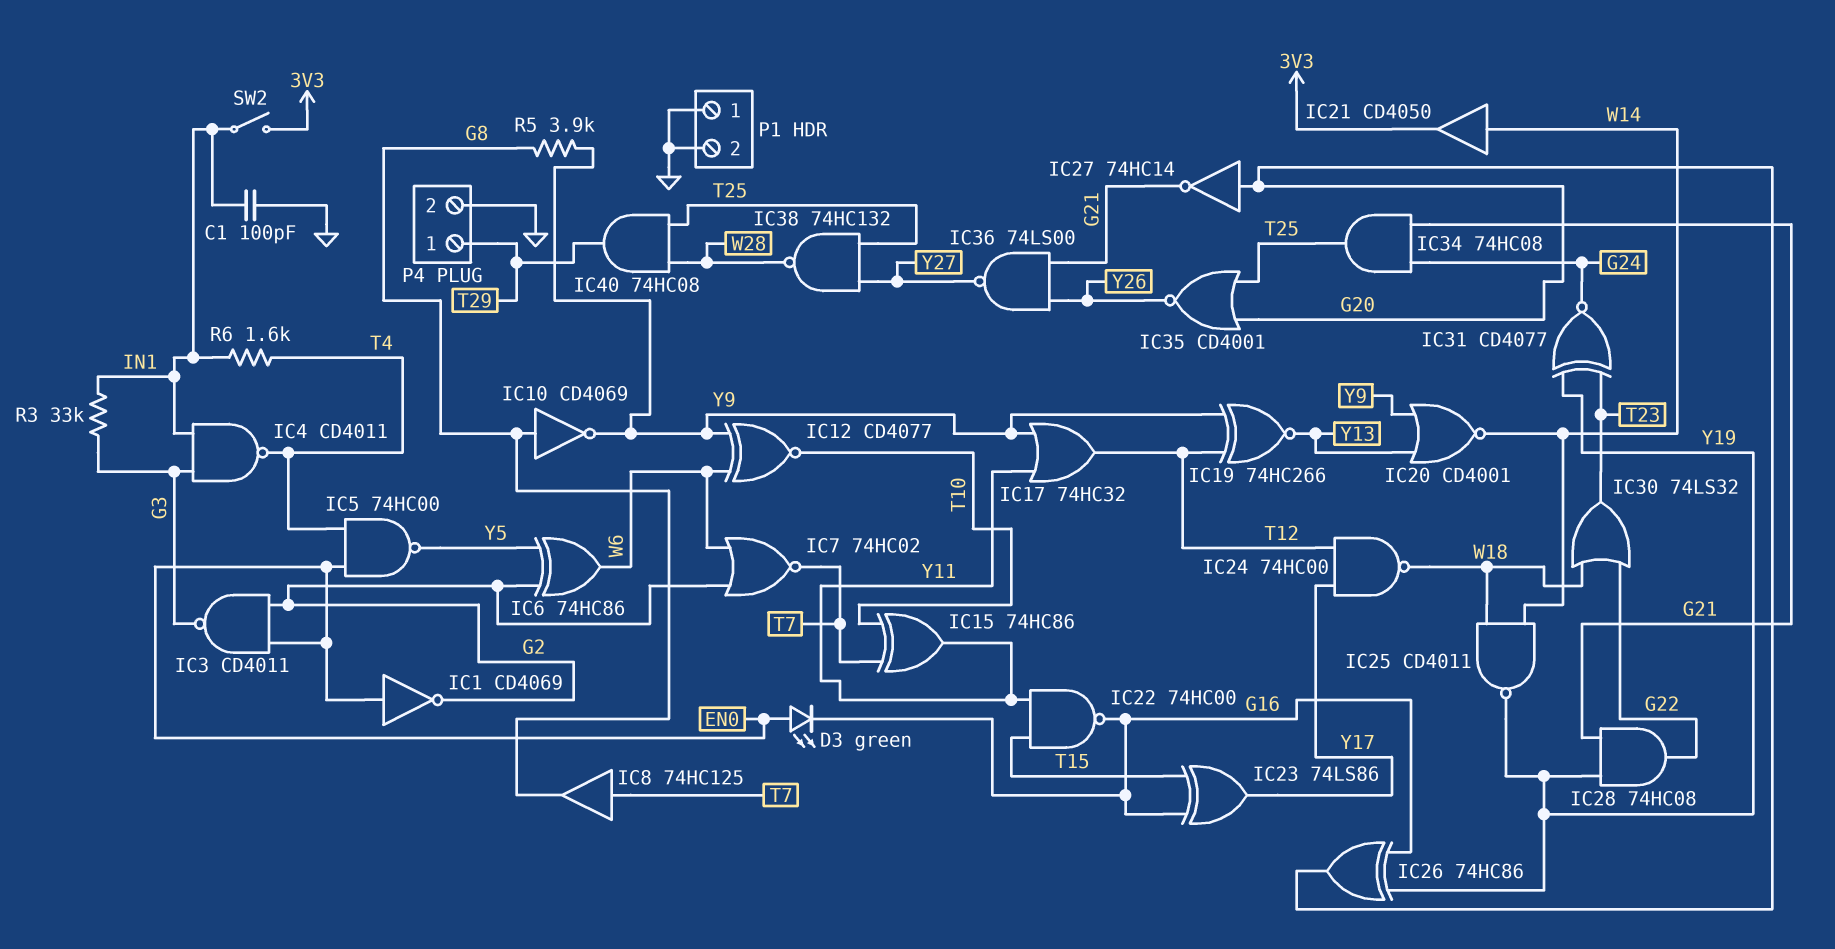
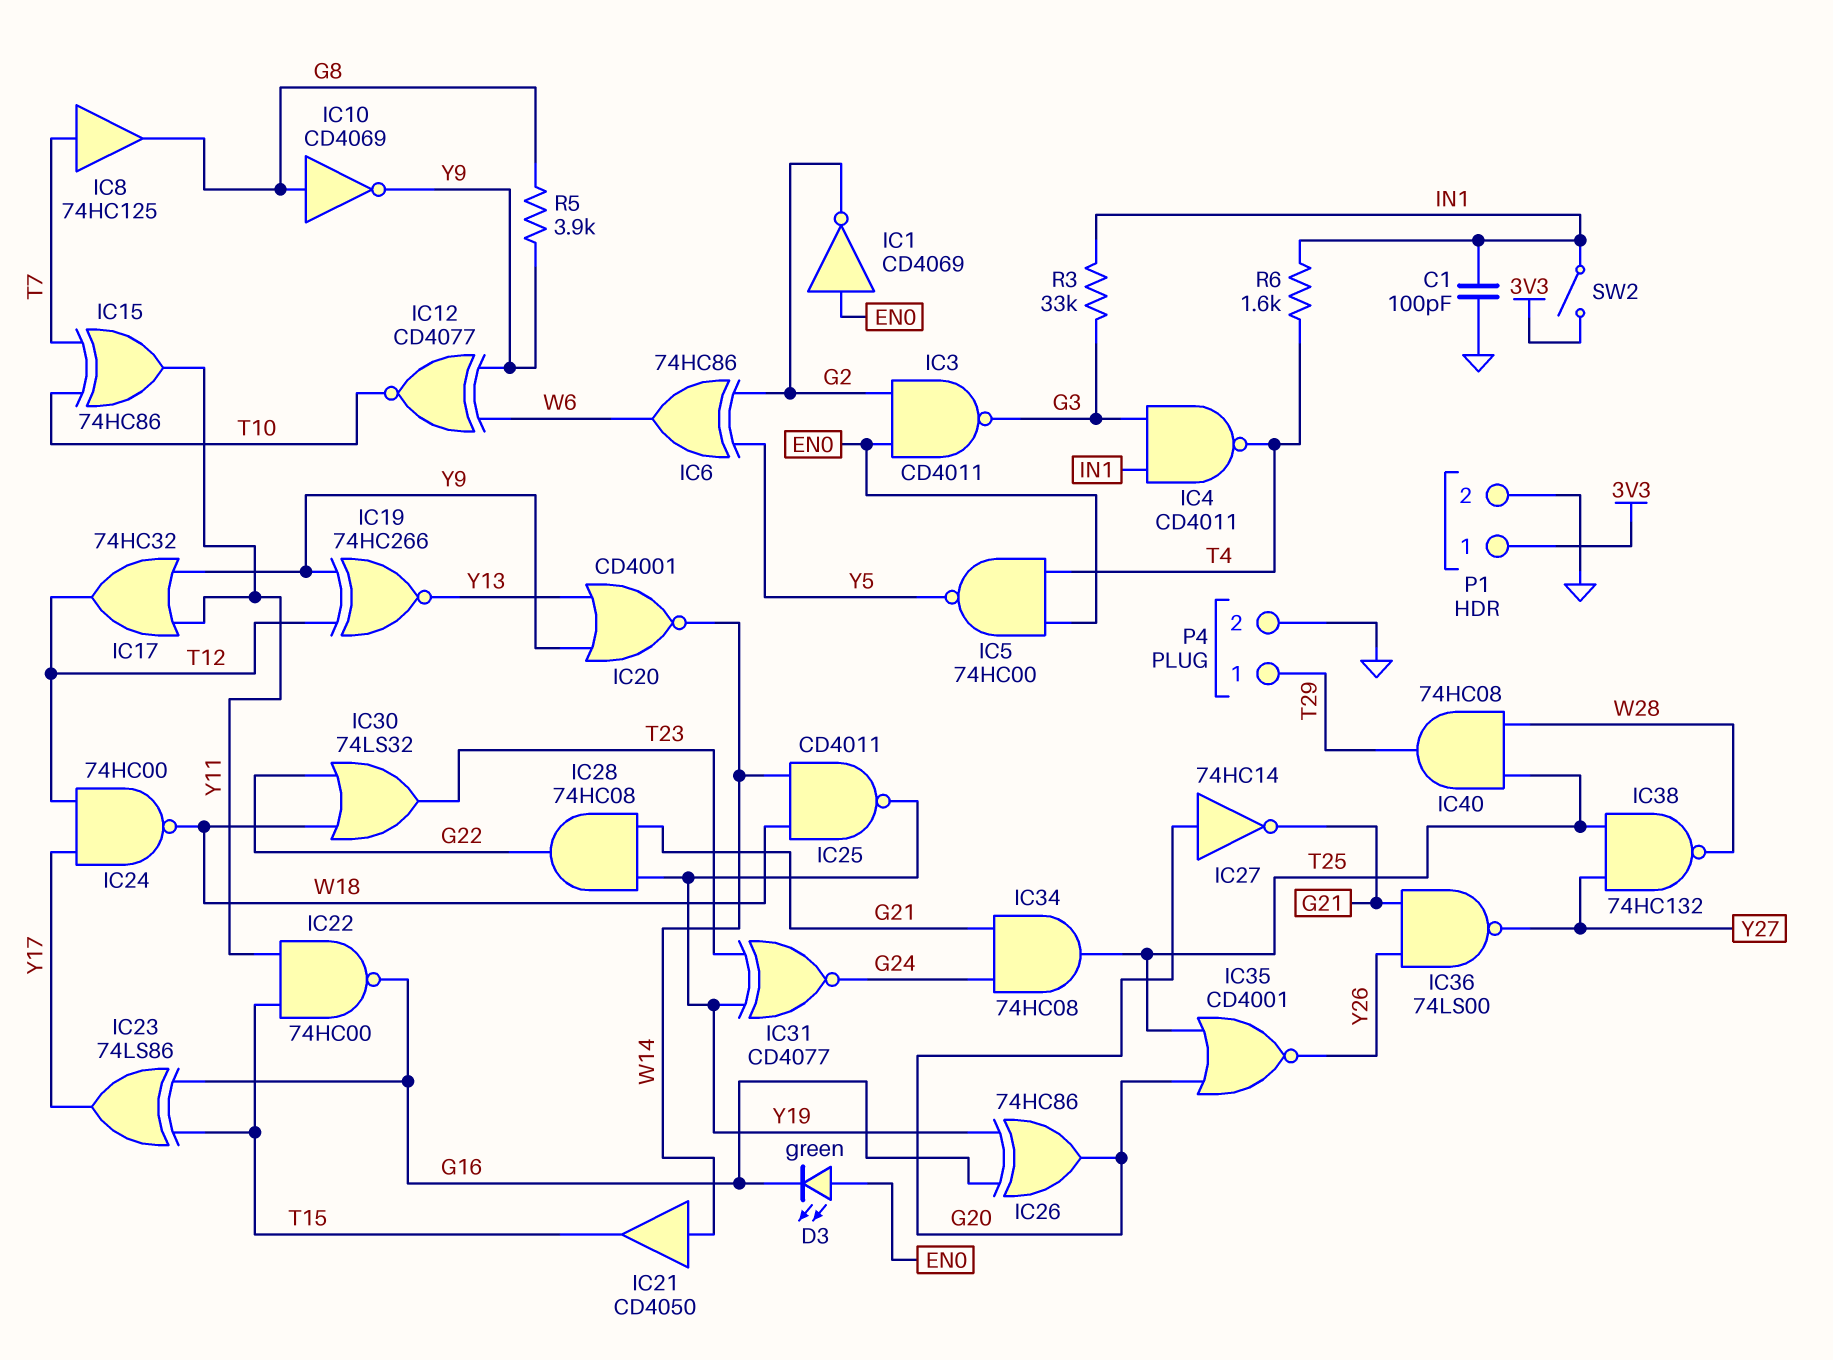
IC7: NOR 74HC02 (in G2, in W6, out T7) -> none
IC21: buffer CD4050 (in W14, out 3V3) -> buffer CD4050 (in W14, out T15)
P1 pin 1: GND -> 3V3

